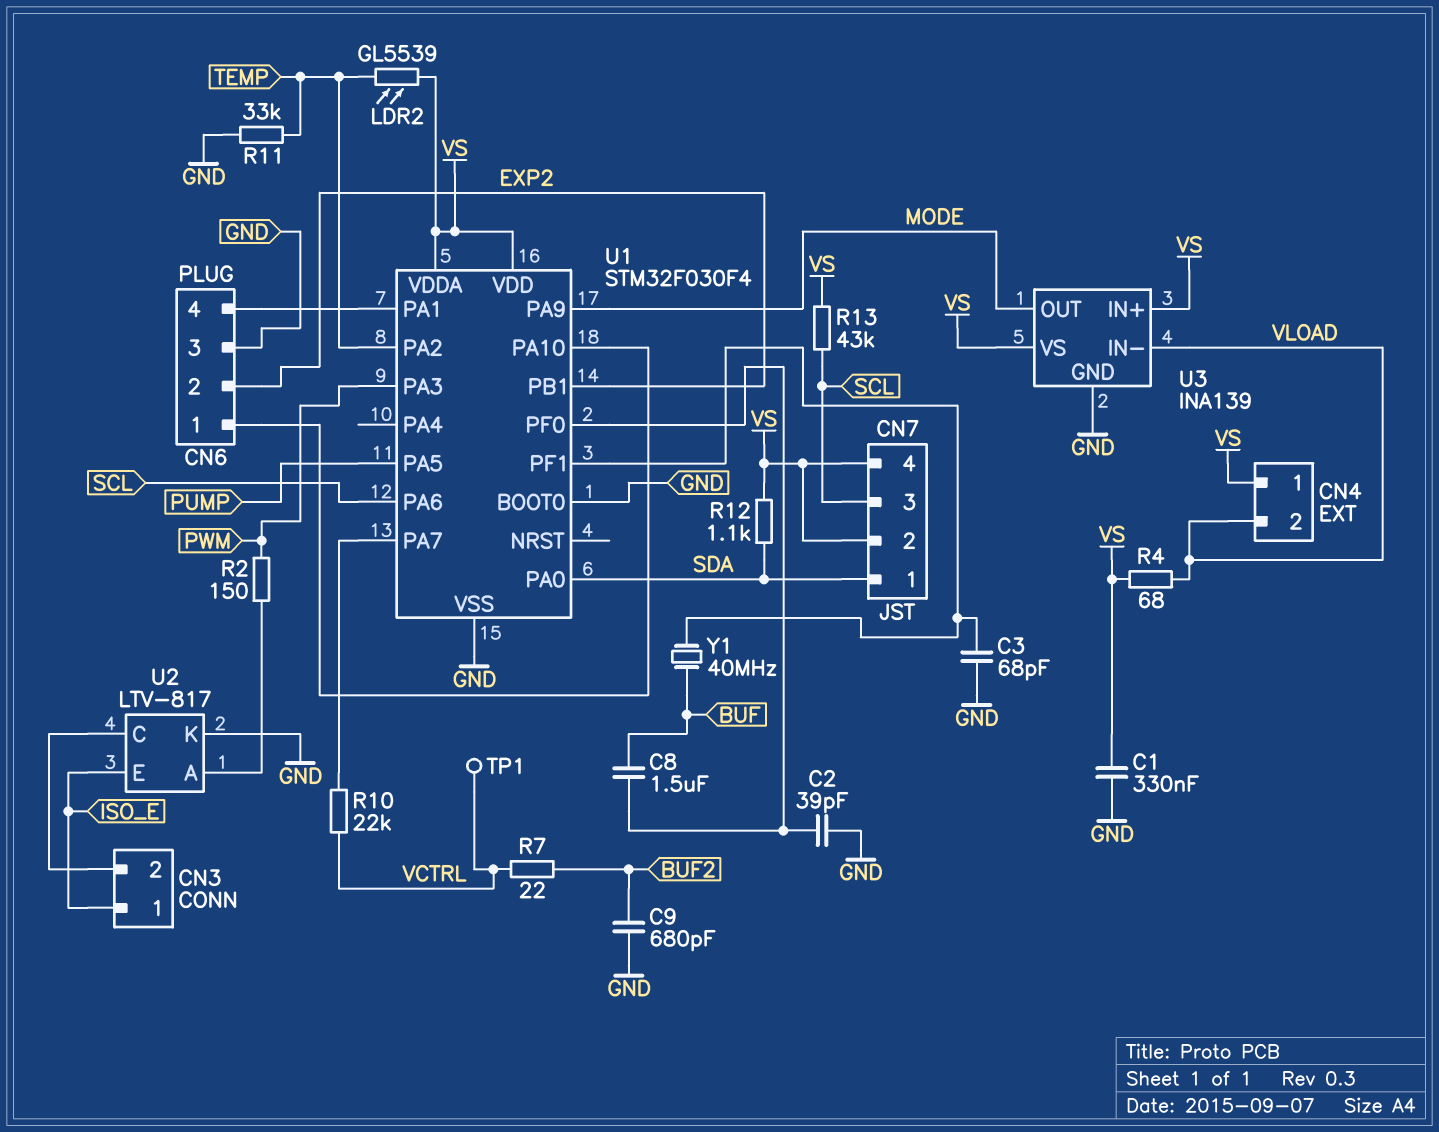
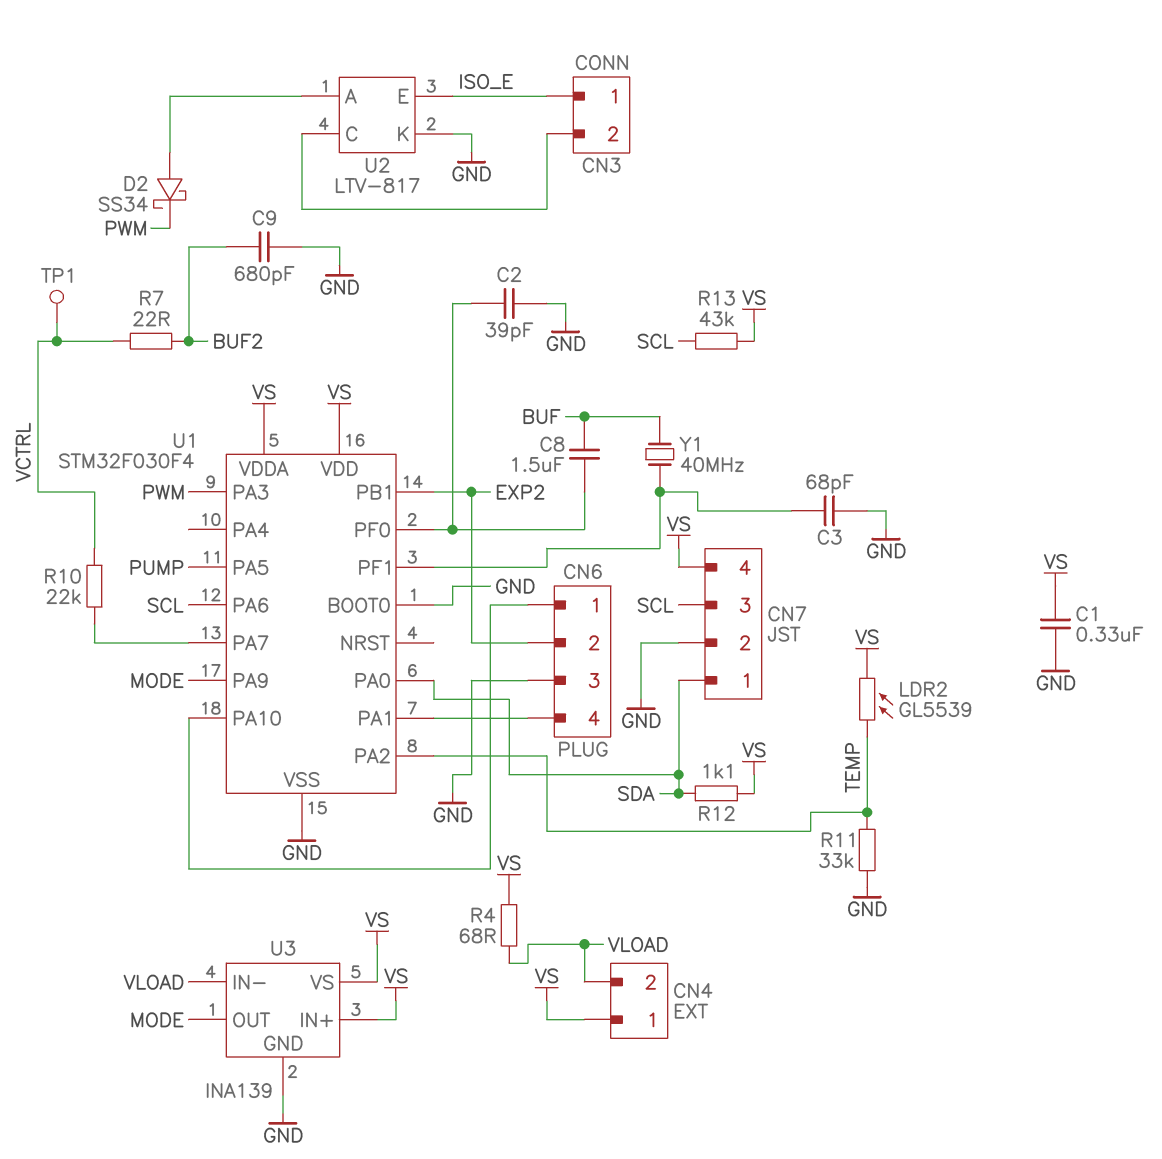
CN7 pin 2: VS -> GND
D2: none -> schottky SS34 (A U2/A, K PWM)
R2: 150 (PWM, U2/A) -> none

